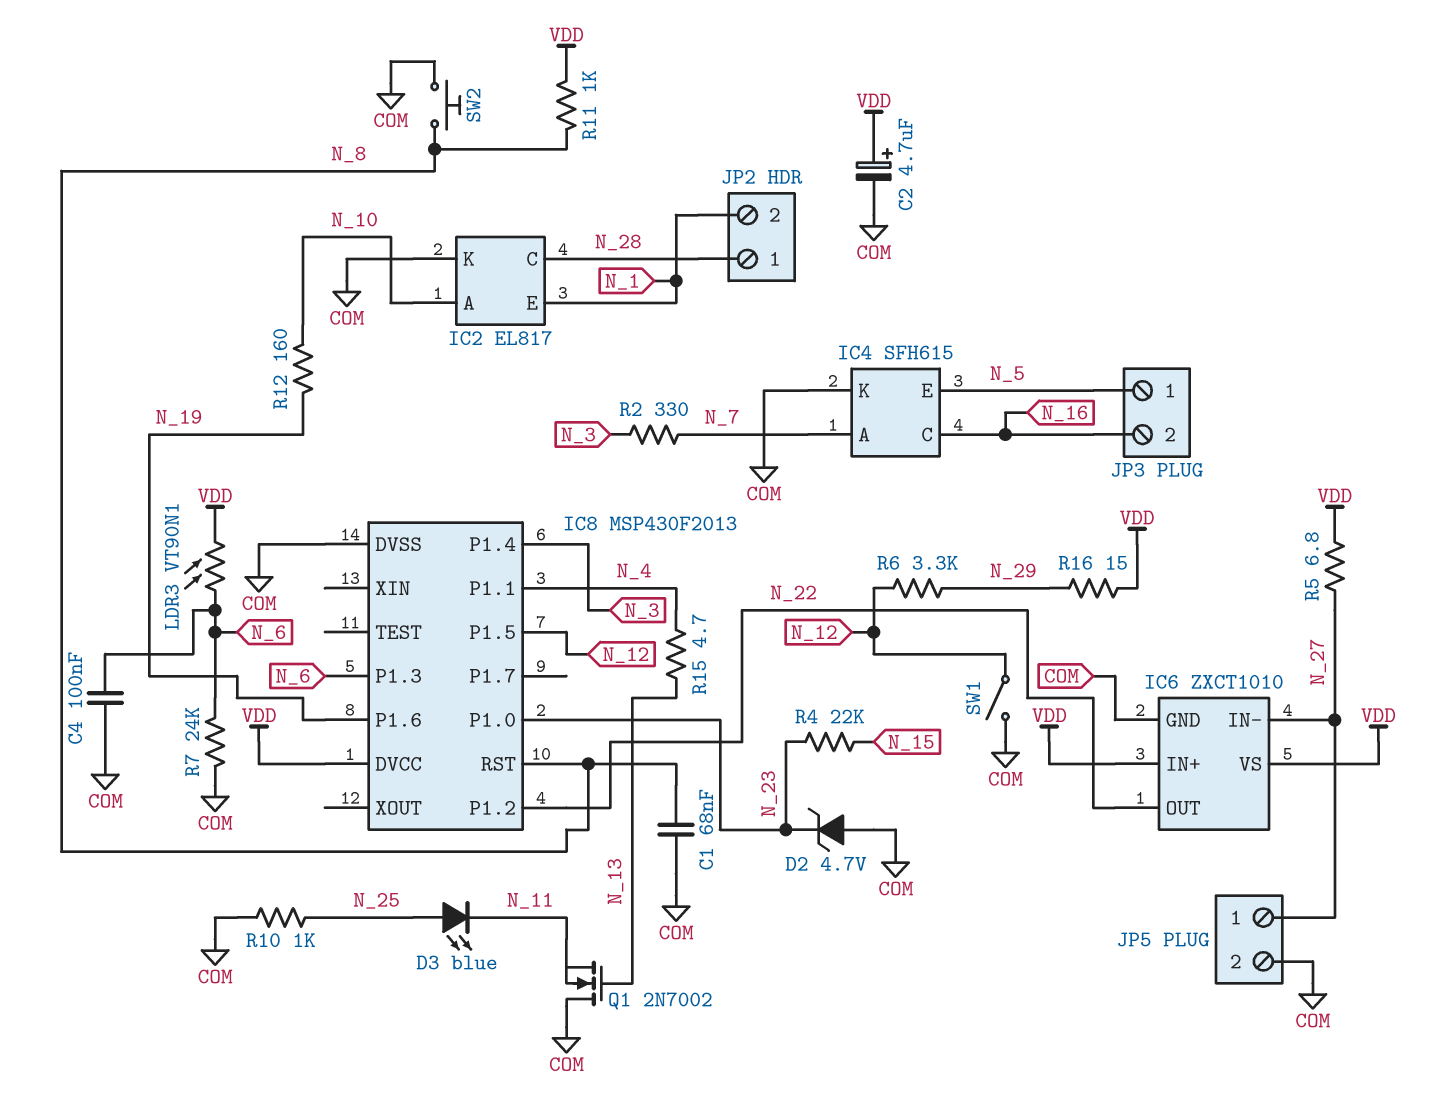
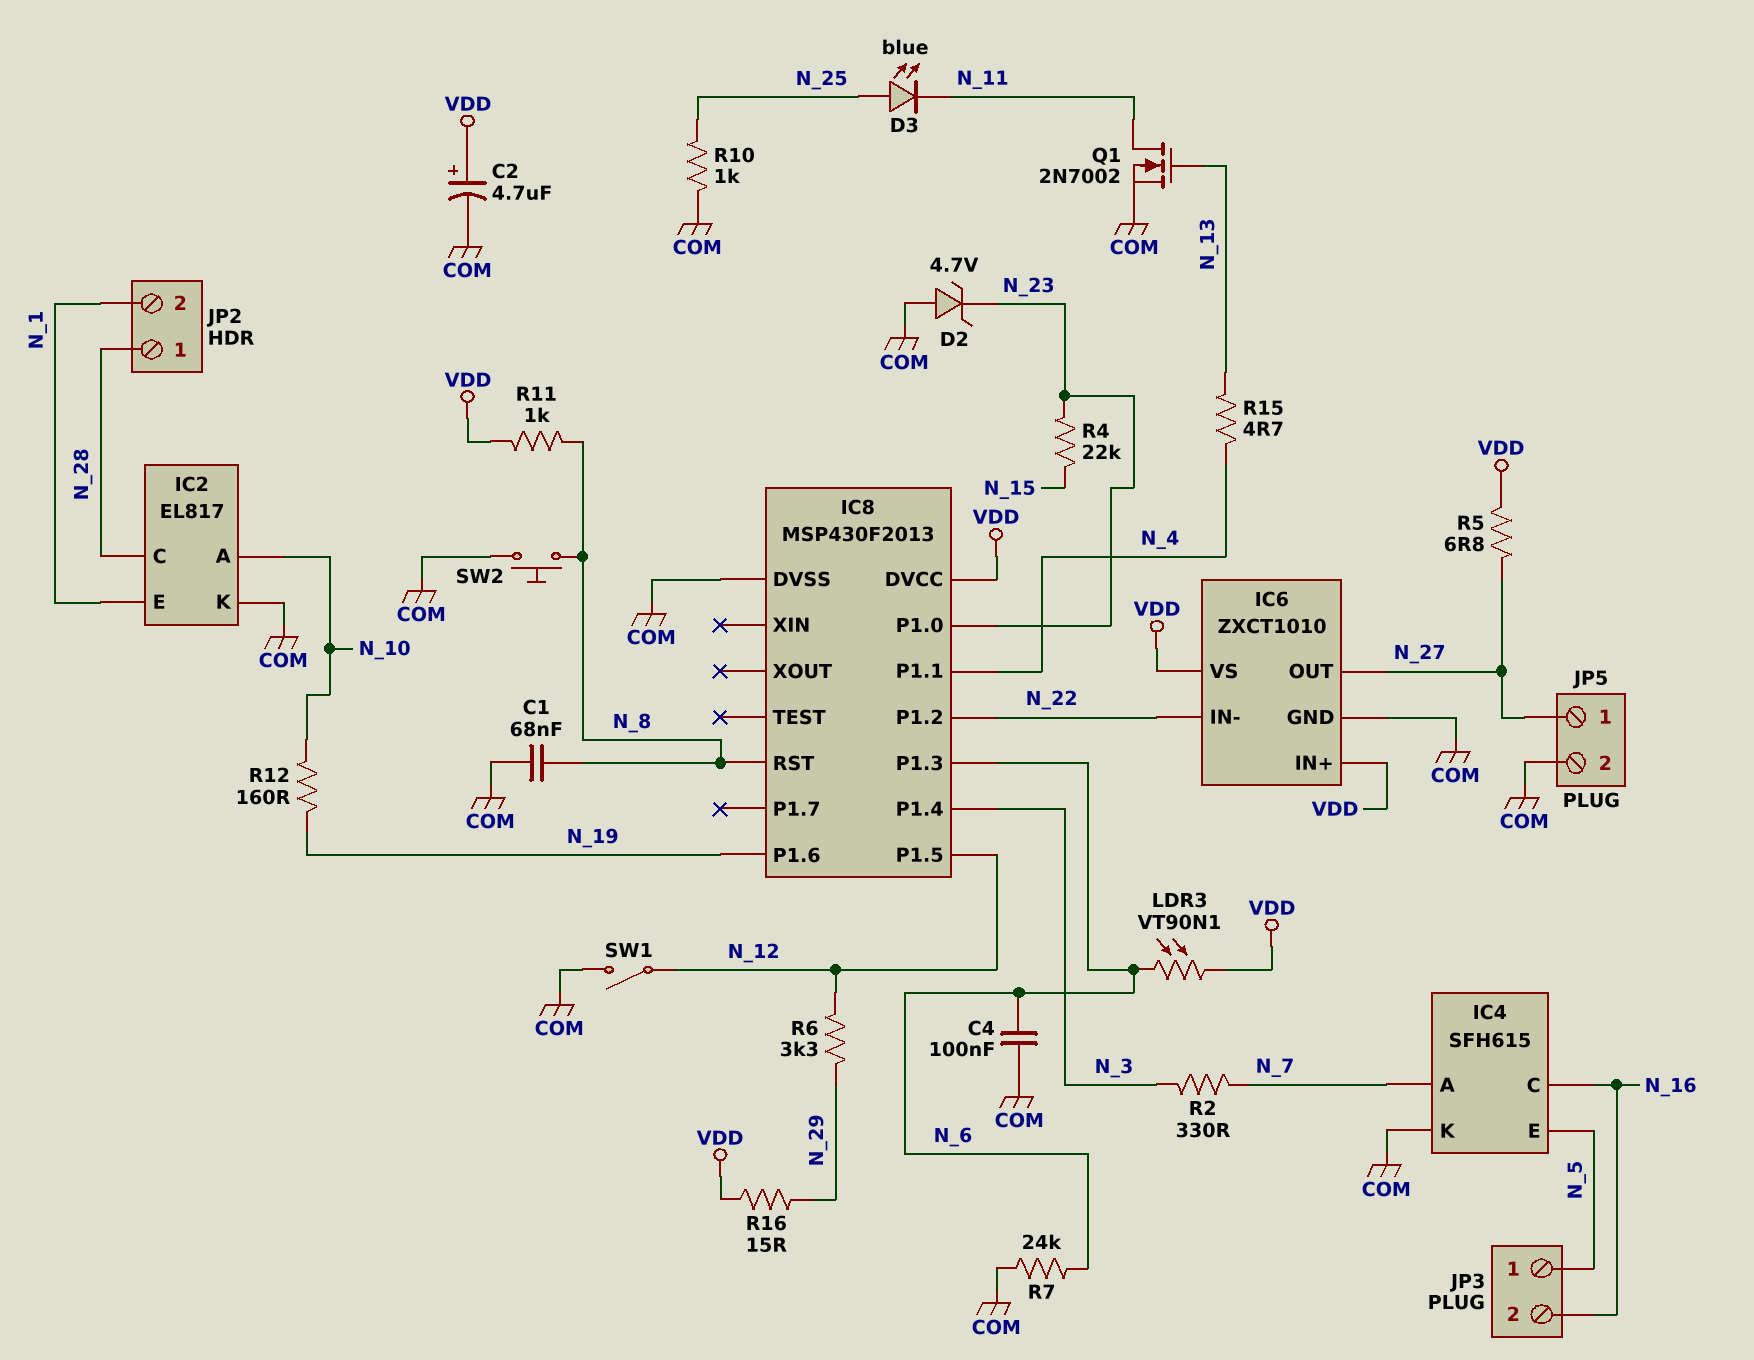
IC6 pin IN-: N_27 -> N_22
IC6 pin OUT: N_22 -> N_27
Q1: NMOS 2N7002 (G N_13, D COM, S N_11) -> NMOS 2N7002 (G N_13, D N_11, S COM)

